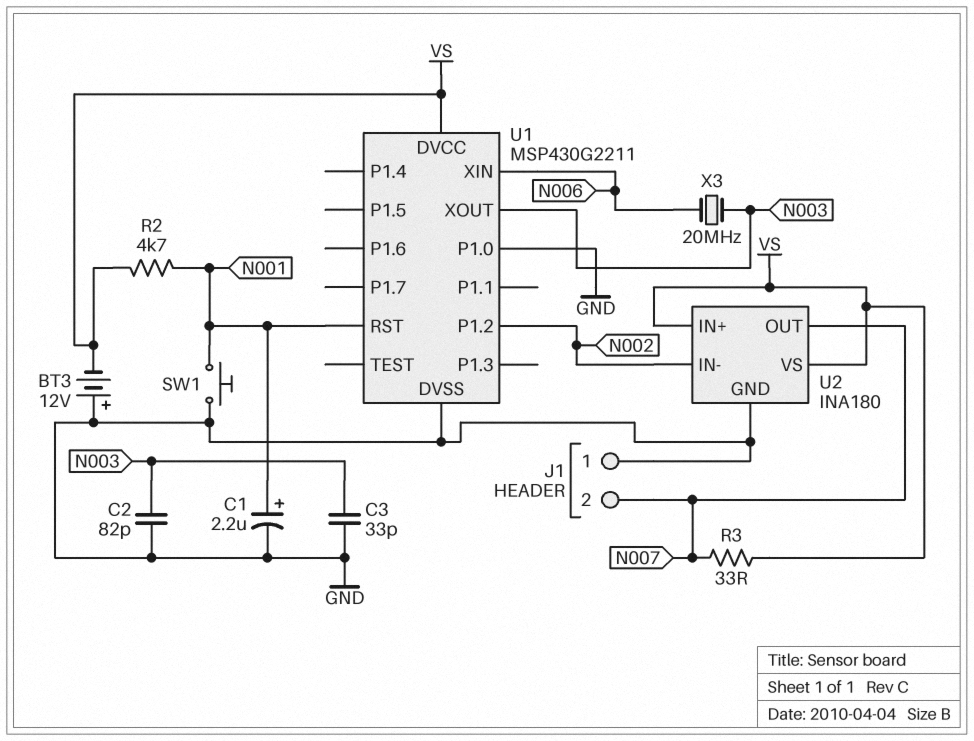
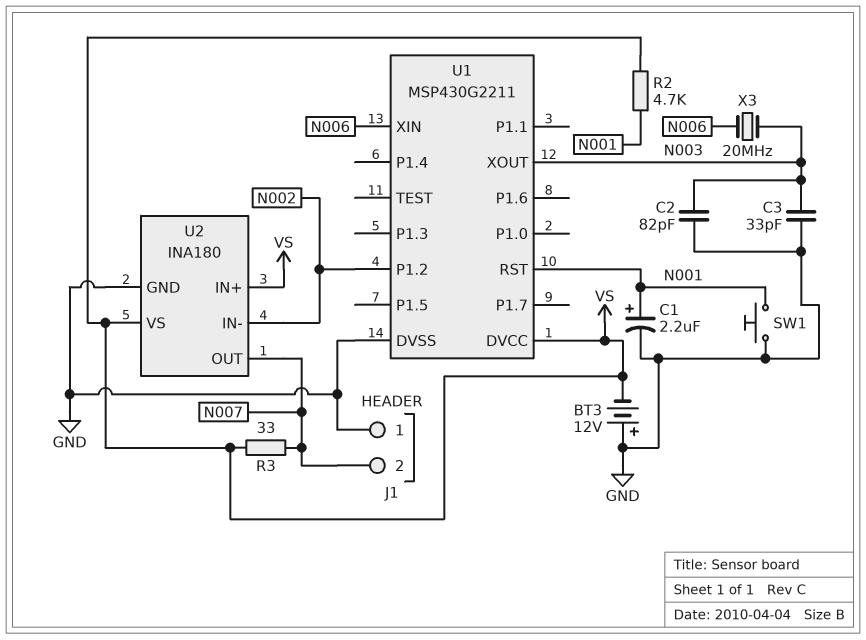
U1 pin P1.0: GND -> none

